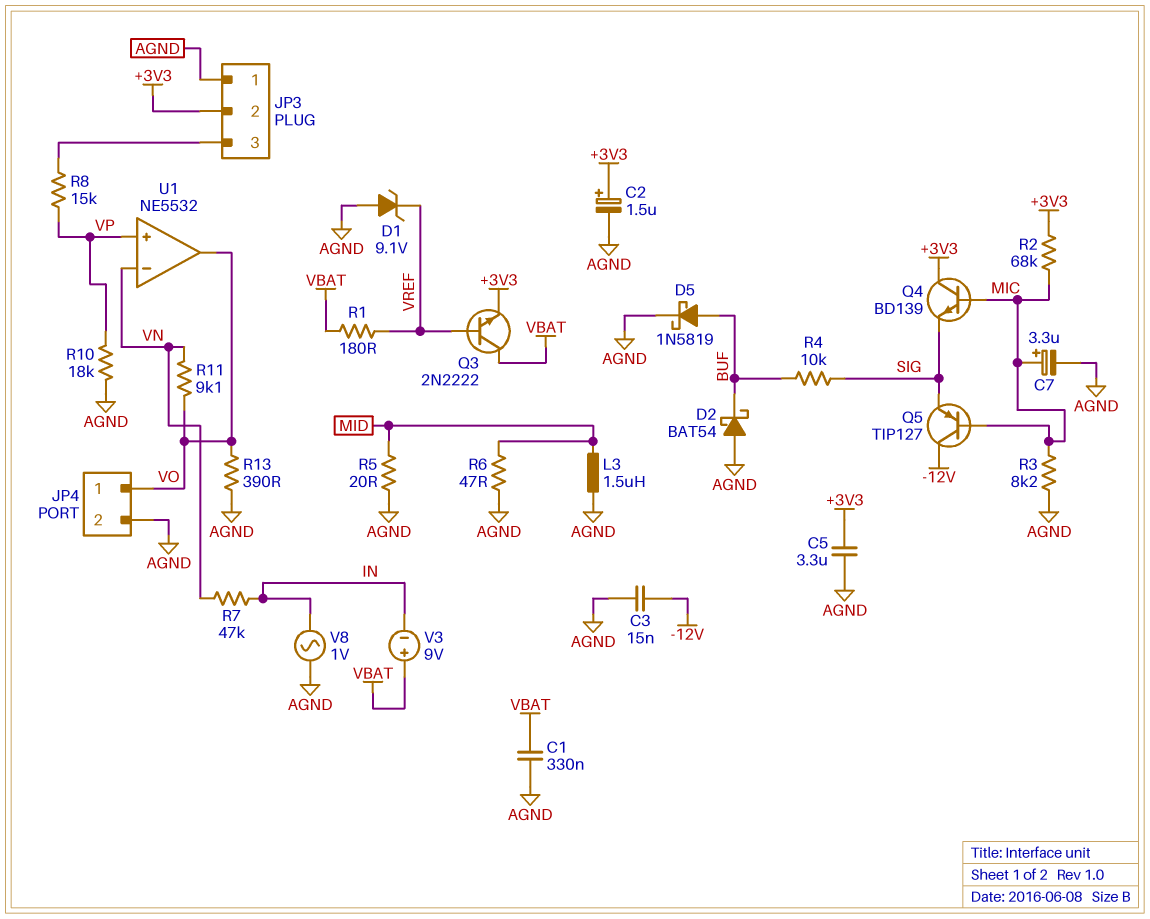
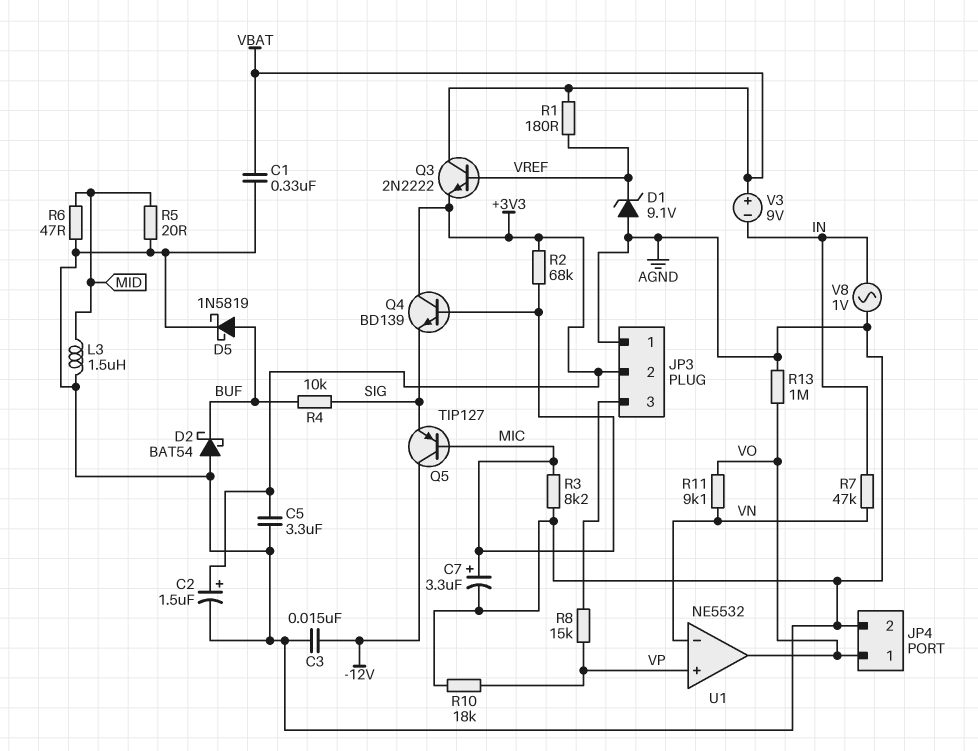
R13: 390 (AGND, VO) -> 1M (AGND, VO)

